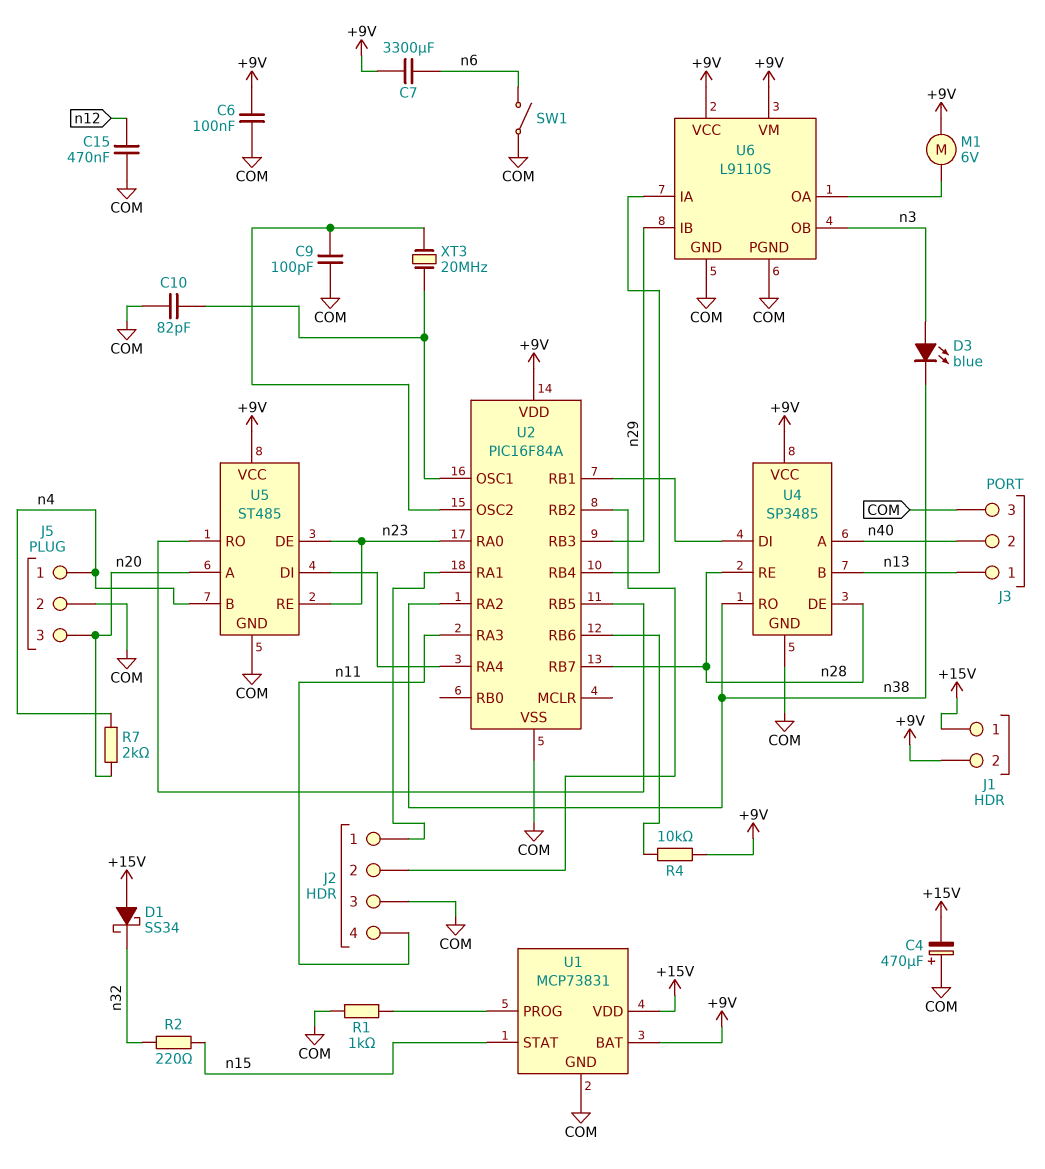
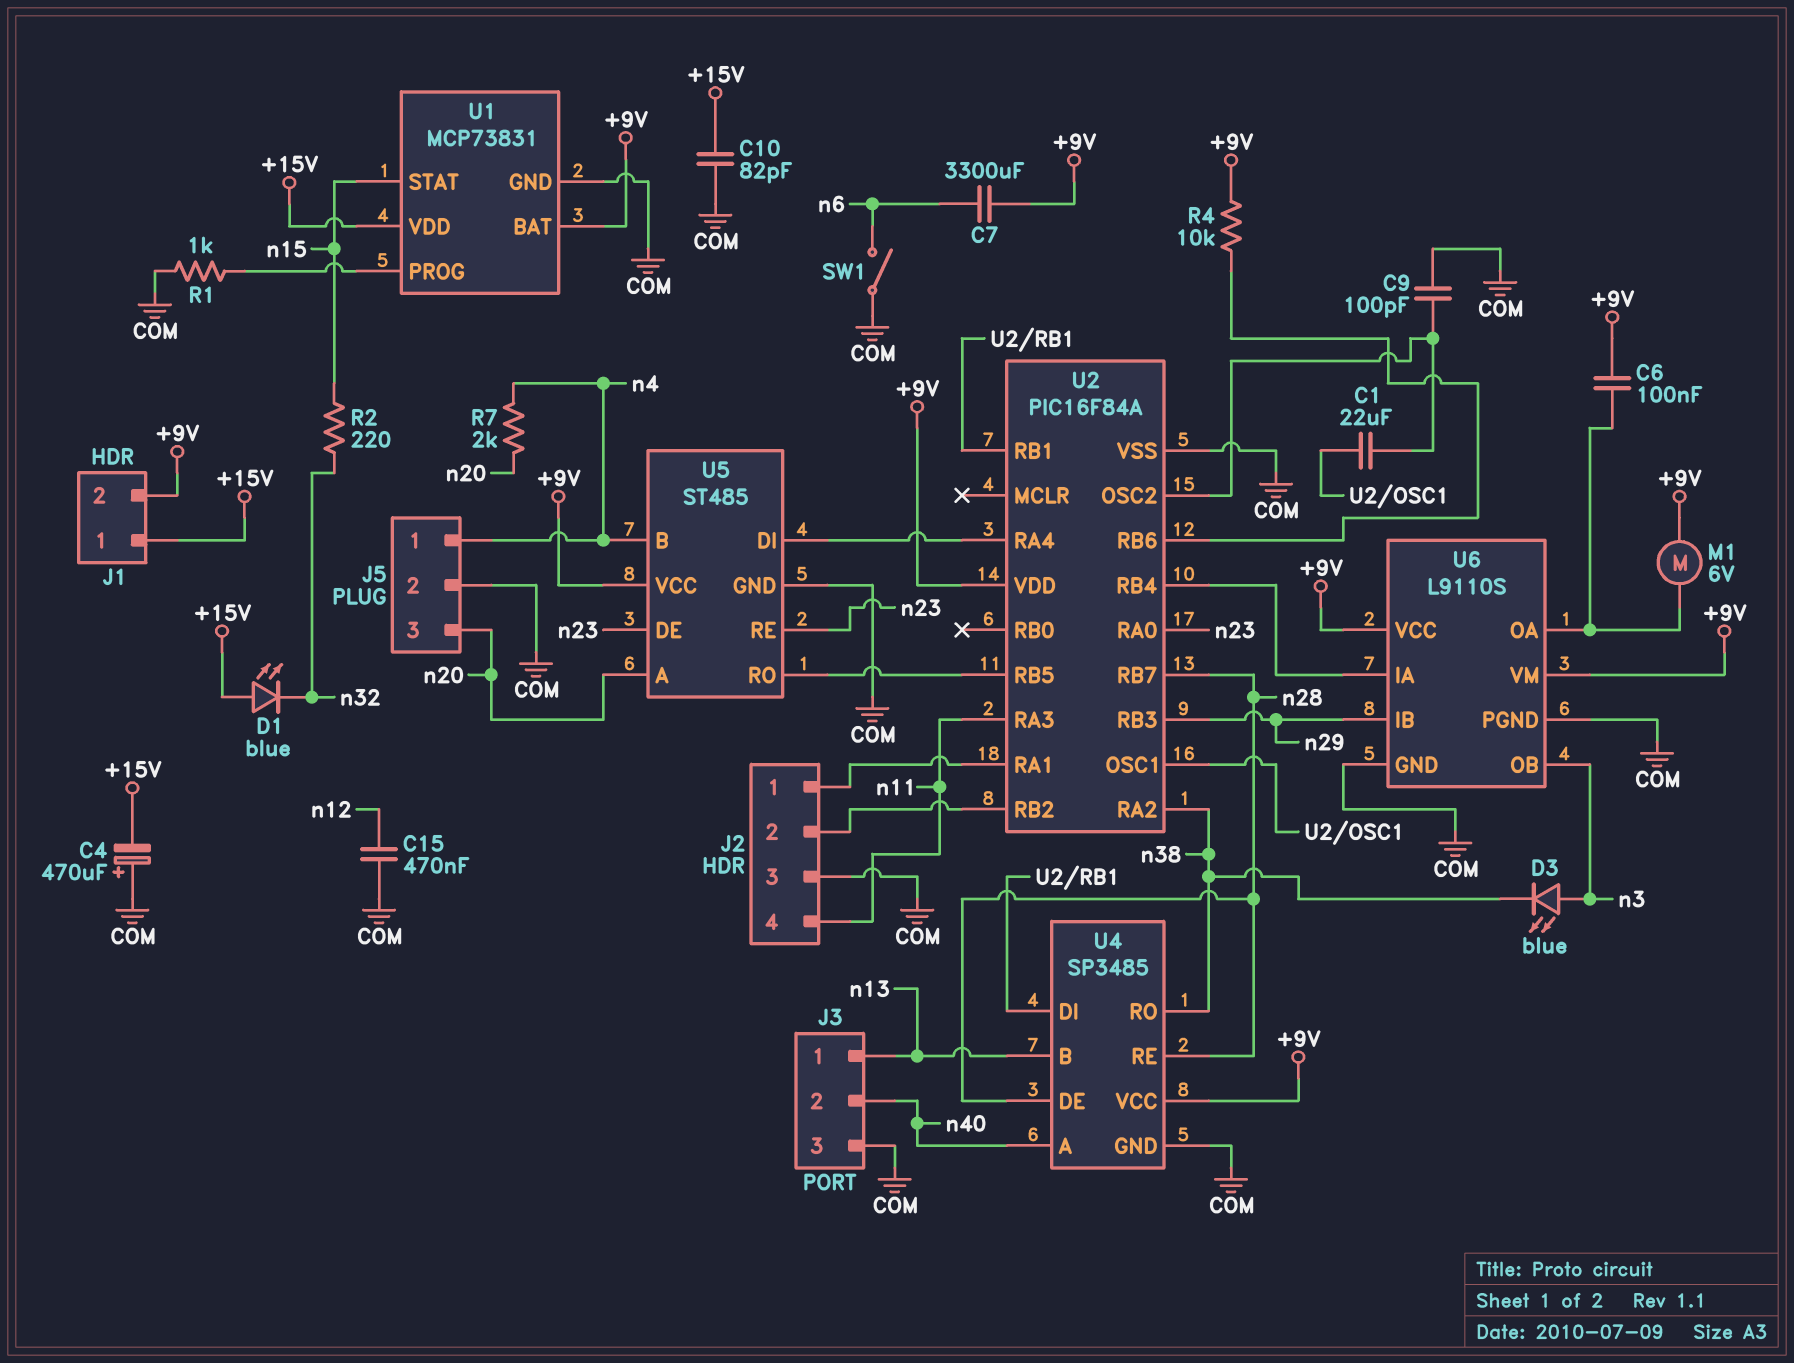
C1: none -> 22uF (U2/OSC1, U2/OSC2)
C6: 100nF (+9V, COM) -> 100nF (+9V, U6/OA)
C10: 82pF (COM, U2/OSC1) -> 82pF (+15V, COM)
D1: schottky SS34 (A +15V, K n32) -> LED blue (A +15V, K n32)
XT3: 20MHz (U2/OSC1, U2/OSC2) -> none

